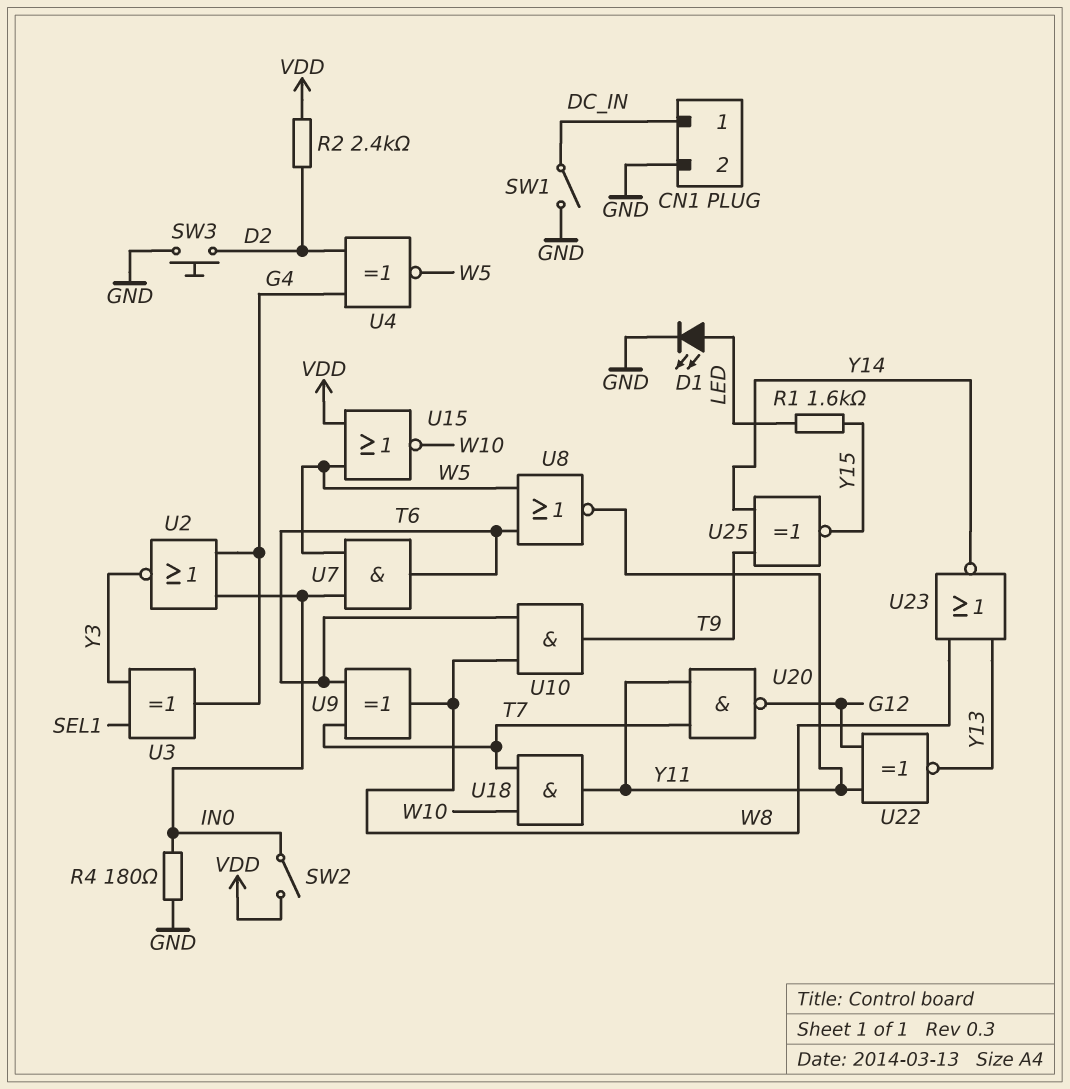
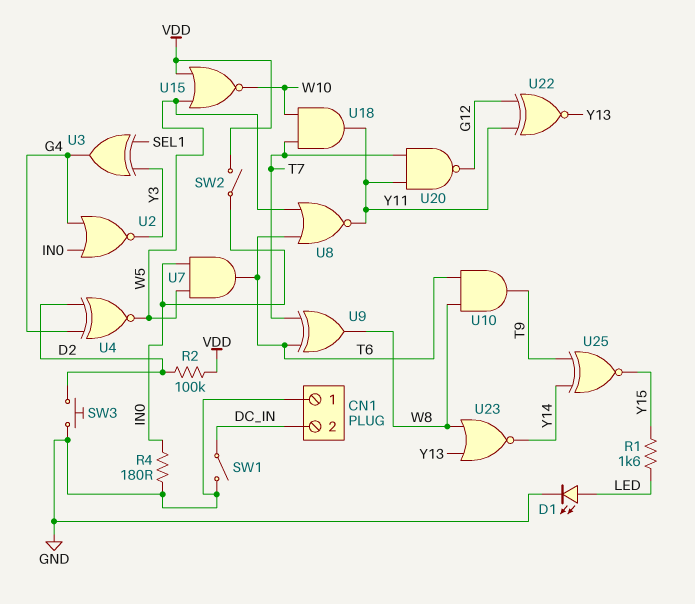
CN1 pin 1: DC_IN -> GND
CN1 pin 2: GND -> DC_IN
R2: 2.4k (D2, VDD) -> 100k (D2, VDD)

